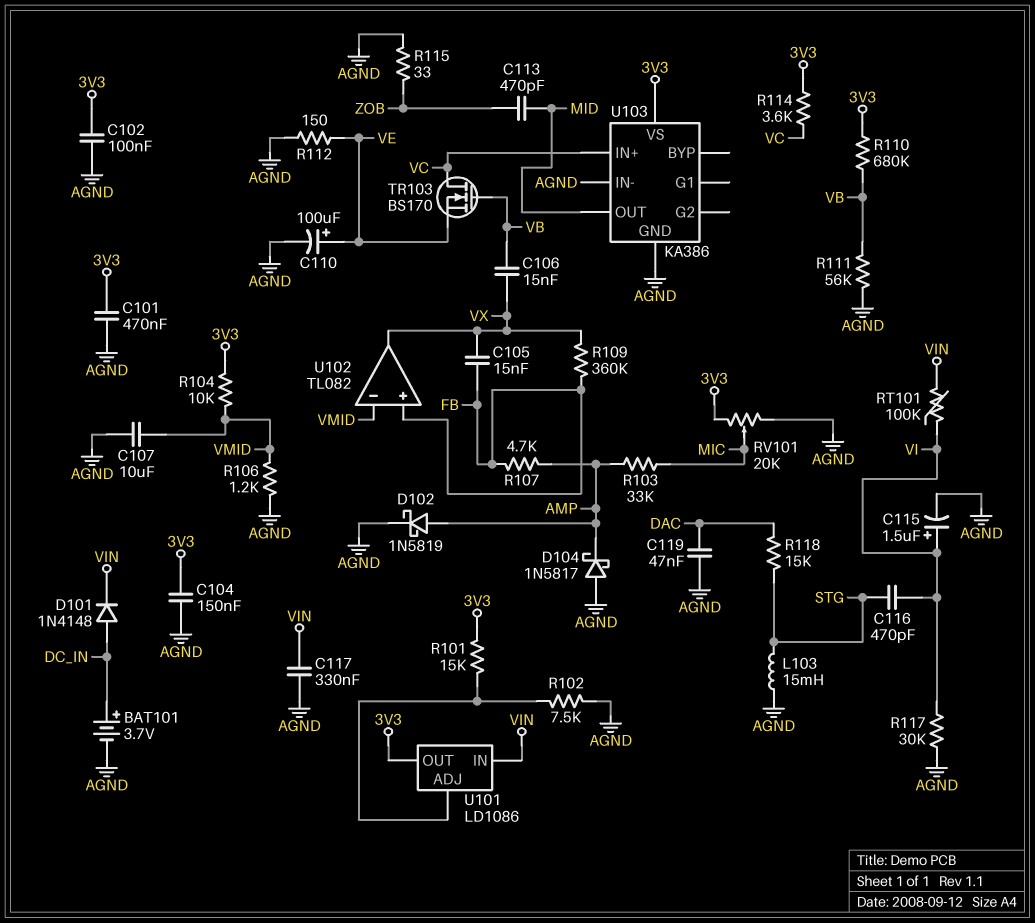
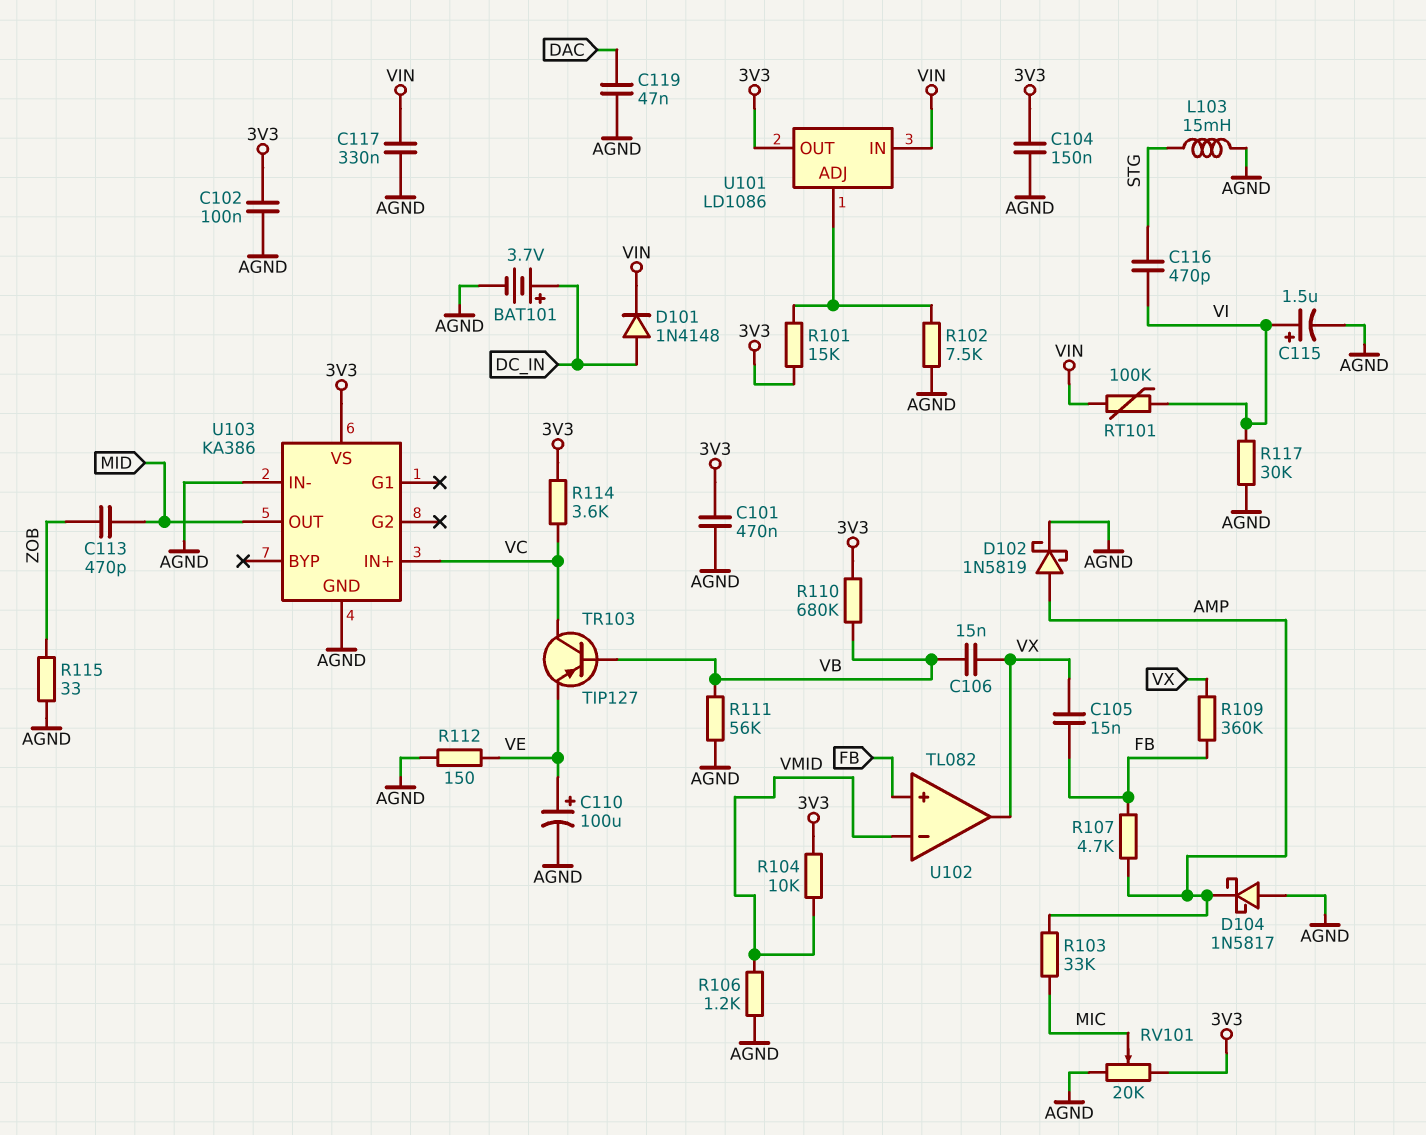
C107: 10uF (AGND, VMID) -> none
R118: 15k (DAC, STG) -> none
TR103: NMOS BS170 (G VB, D VC, S VE) -> PNP TIP127 (B VB, C VC, E VE)

